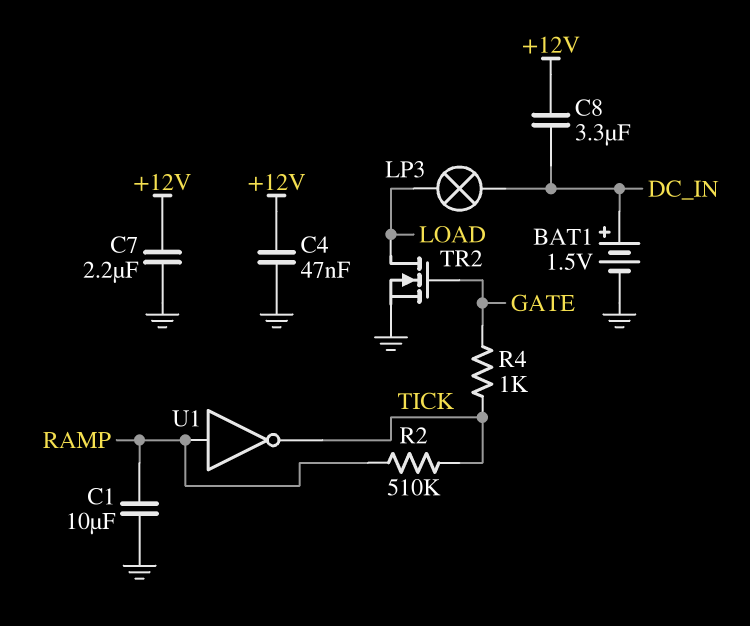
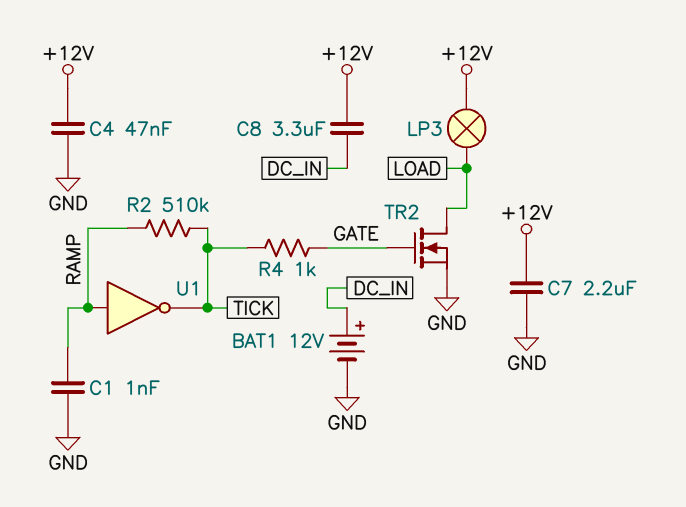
BAT1: 1.5V (plus DC_IN, minus GND) -> 12V (plus DC_IN, minus GND)
C1: 10uF (GND, RAMP) -> 1nF (GND, RAMP)
LP3: lamp (DC_IN, LOAD) -> lamp (+12V, LOAD)

